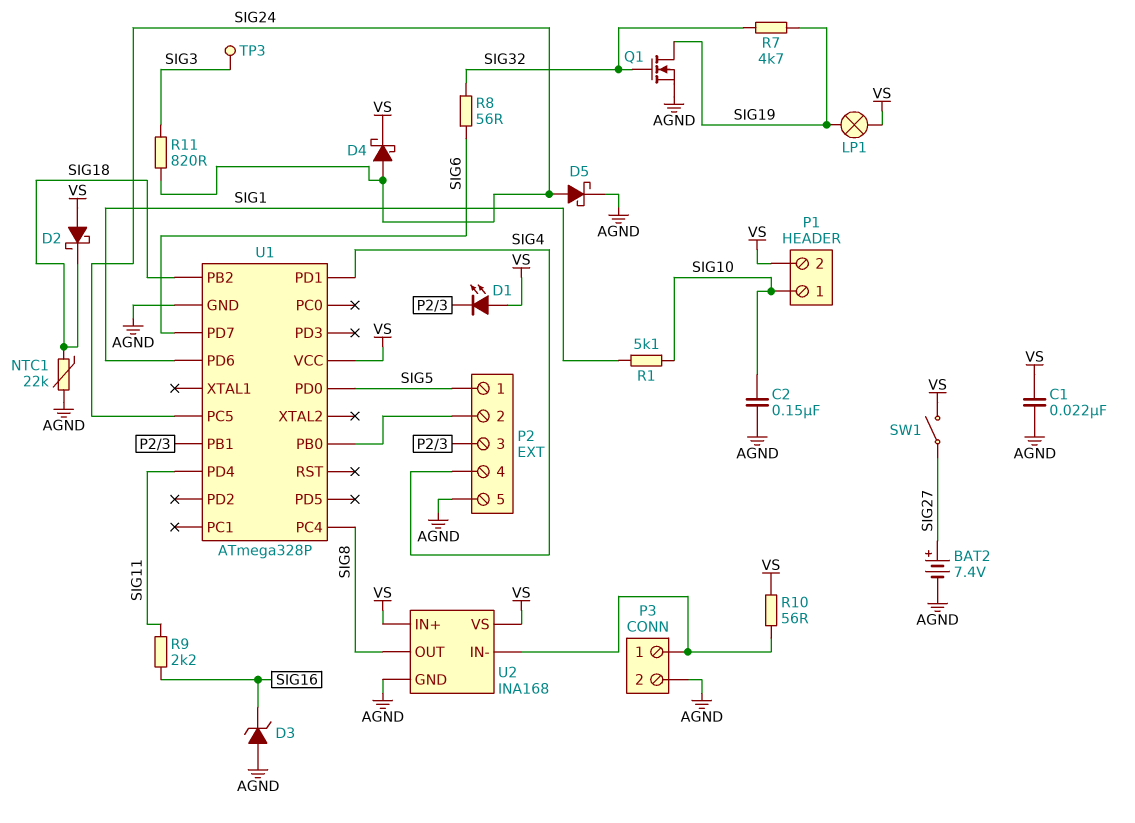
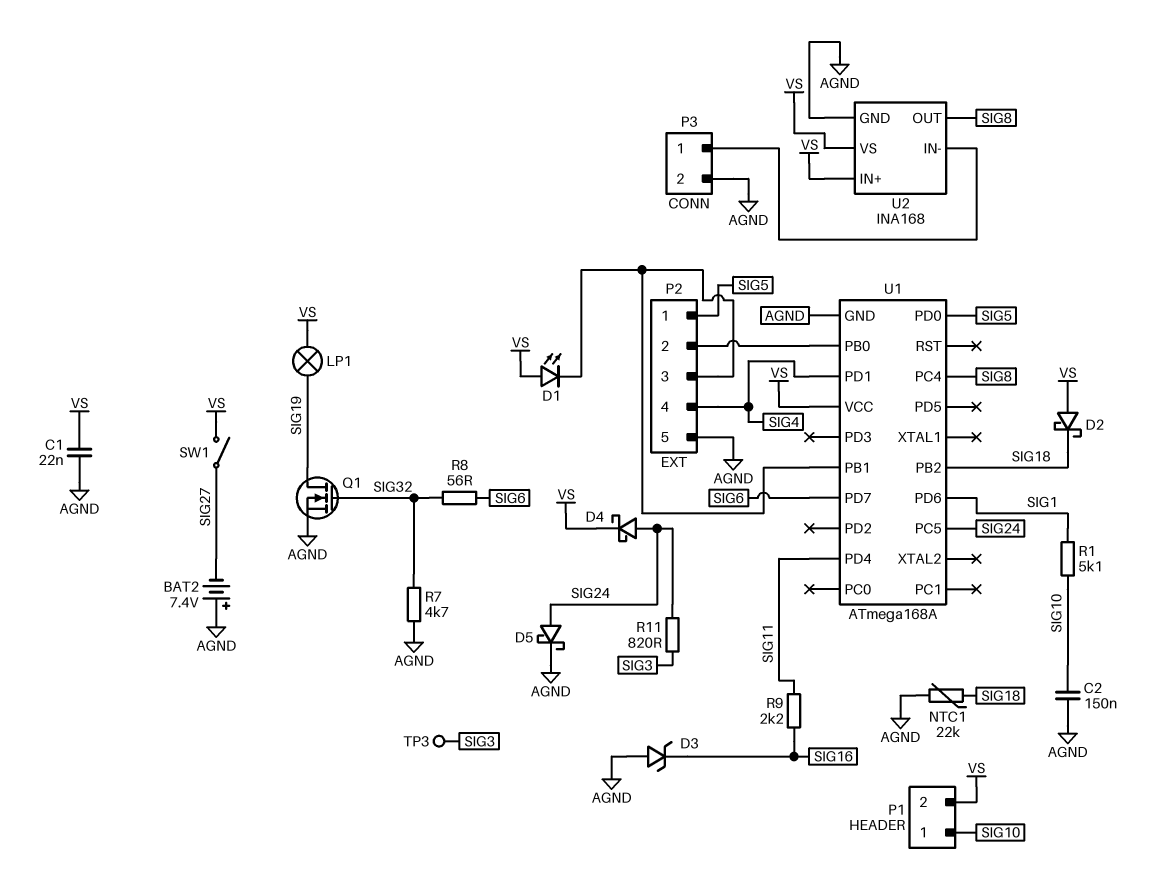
BAT2: 7.4V (plus SIG27, minus AGND) -> 7.4V (plus AGND, minus SIG27)
R7: 4.7k (SIG19, SIG32) -> 4.7k (AGND, SIG32)
R10: 56 (P3/1, VS) -> none
U1: ATmega328P -> ATmega168A

